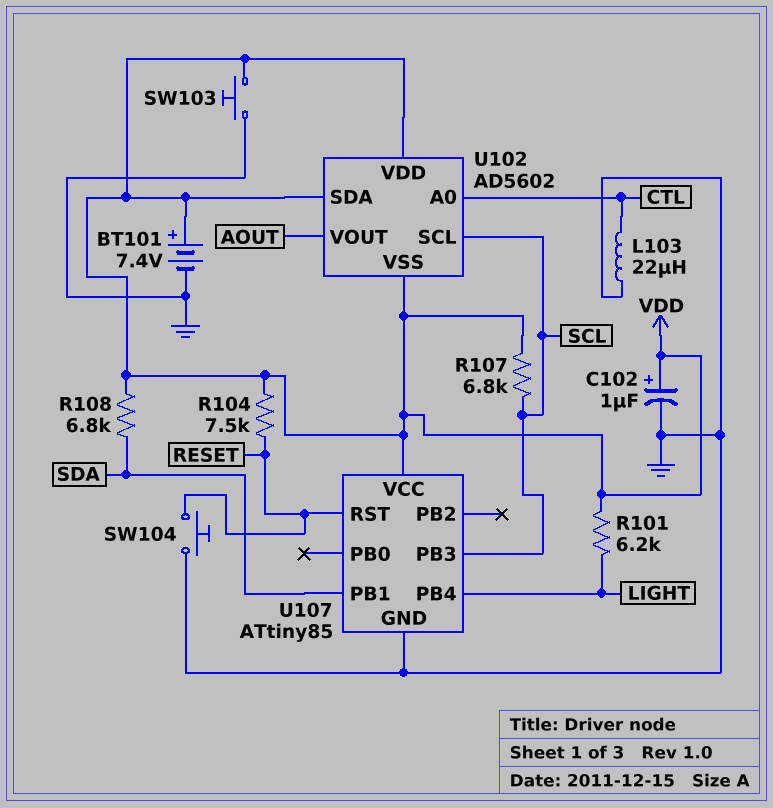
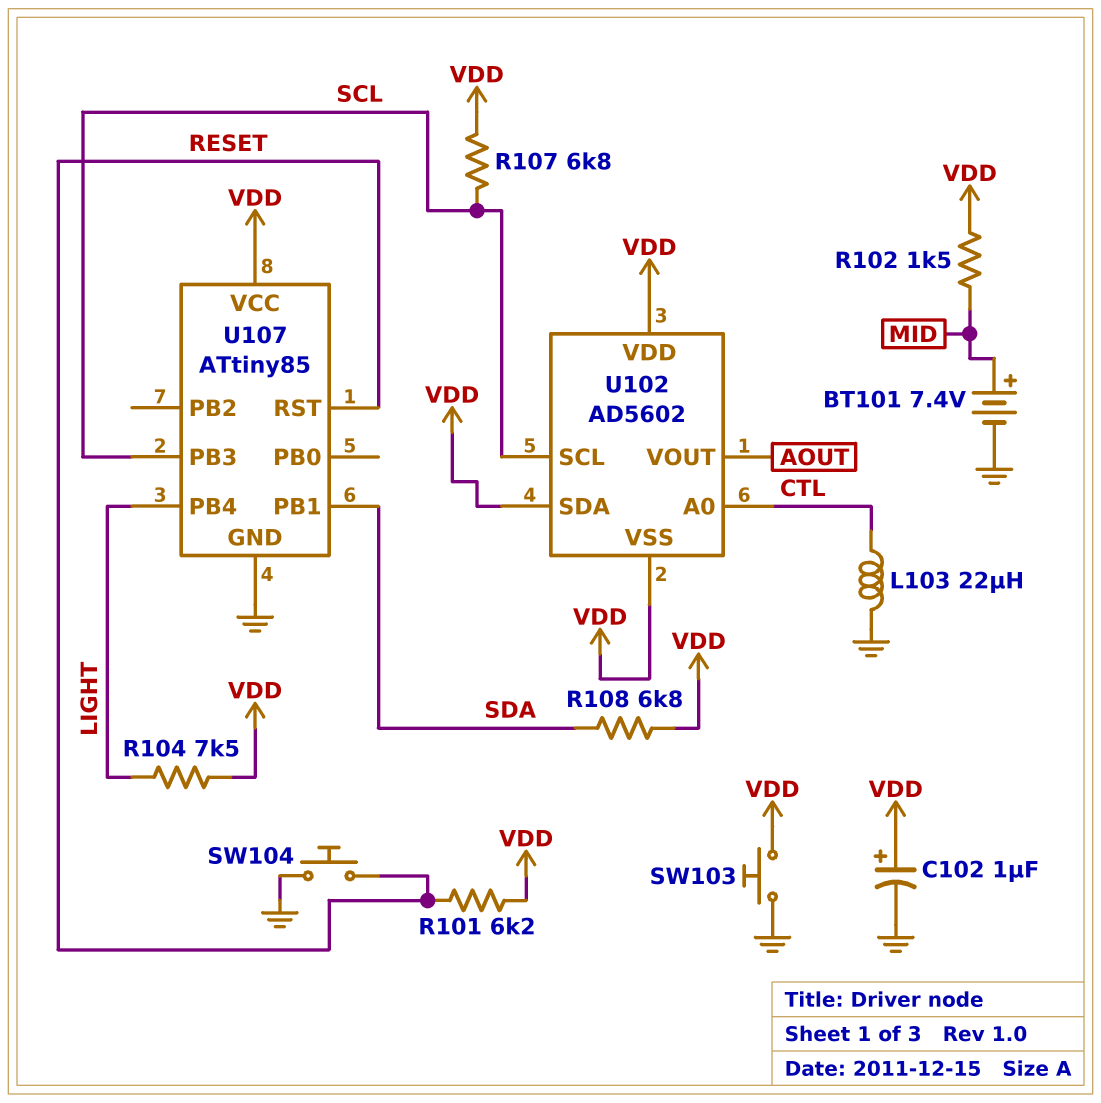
BT101: 7.4V (plus VDD, minus GND) -> 7.4V (plus MID, minus GND)
R101: 6.2k (LIGHT, VDD) -> 6.2k (RESET, VDD)
R102: none -> 1.5k (MID, VDD)
R104: 7.5k (RESET, VDD) -> 7.5k (LIGHT, VDD)

